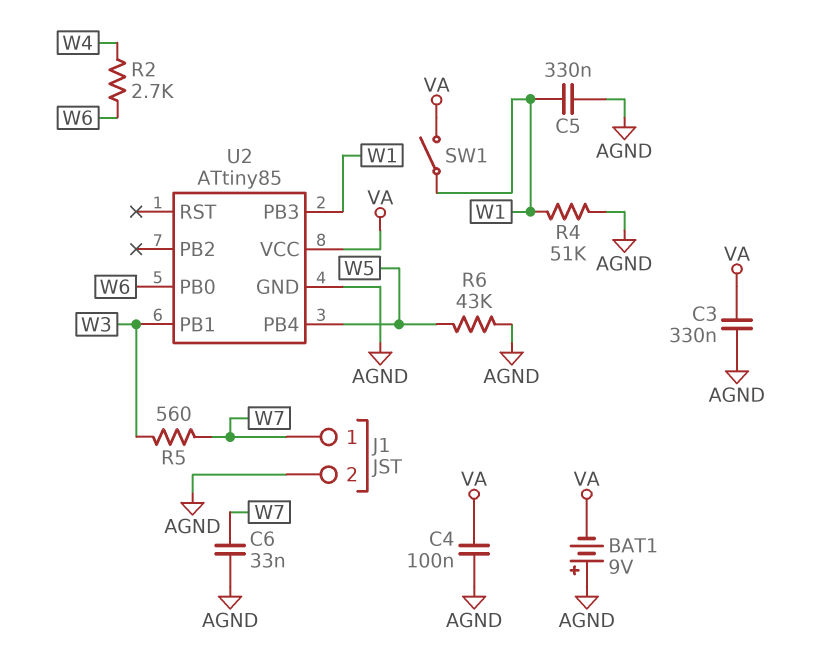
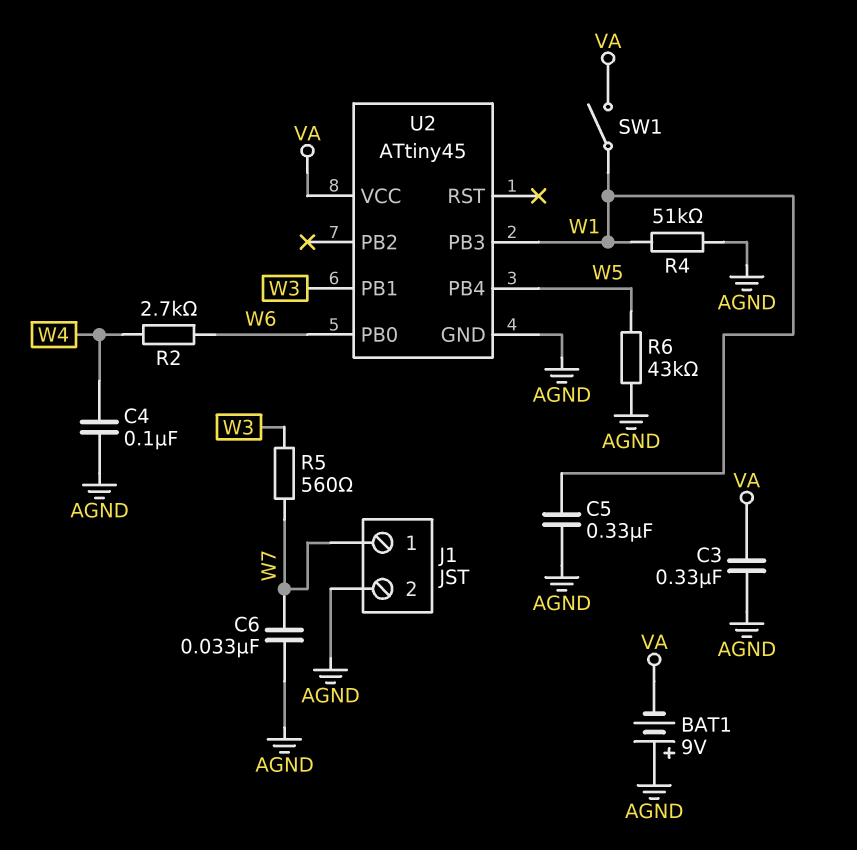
C4: 100nF (AGND, VA) -> 100nF (AGND, W4)
U2: ATtiny85 -> ATtiny45

